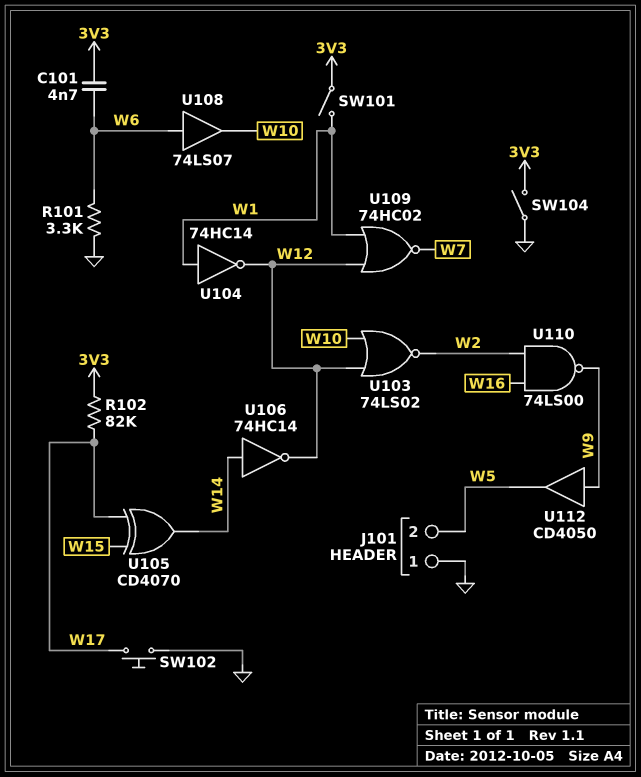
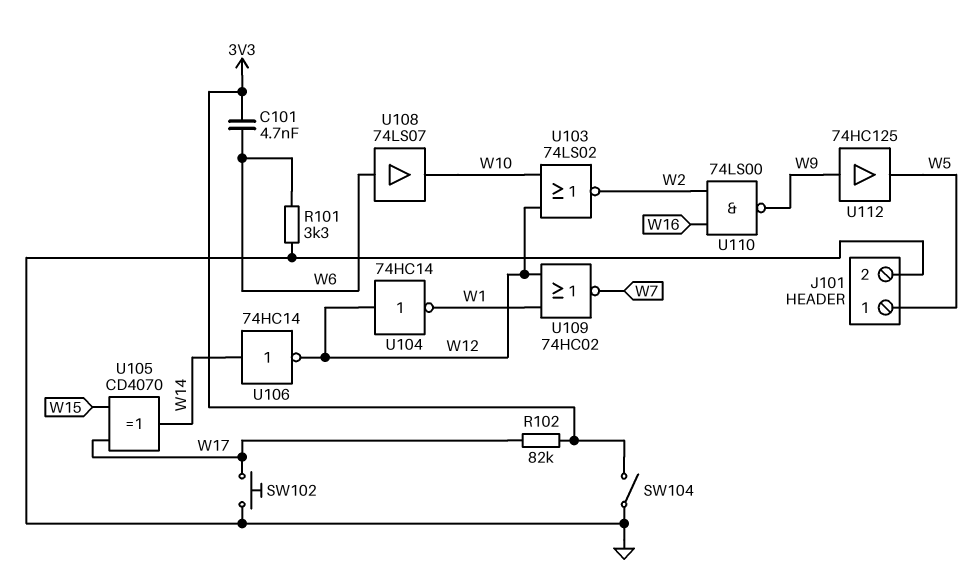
J101 pin 1: GND -> W5
J101 pin 2: W5 -> GND
SW101: switch (3V3, W1) -> none
U104: NOT 74HC14 (in W1, out W12) -> NOT 74HC14 (in W12, out W1)
U112: buffer CD4050 (in W9, out W5) -> buffer 74HC125 (in W9, out W5)

